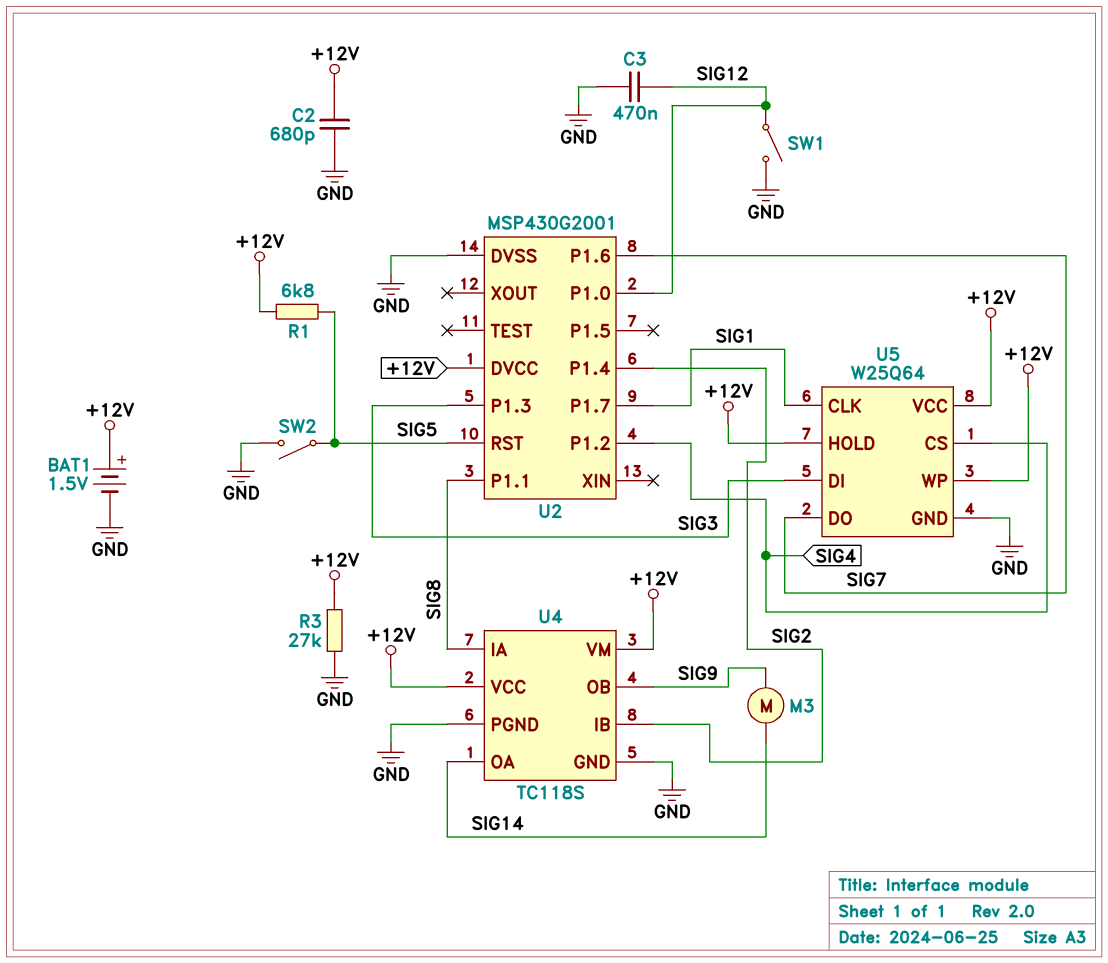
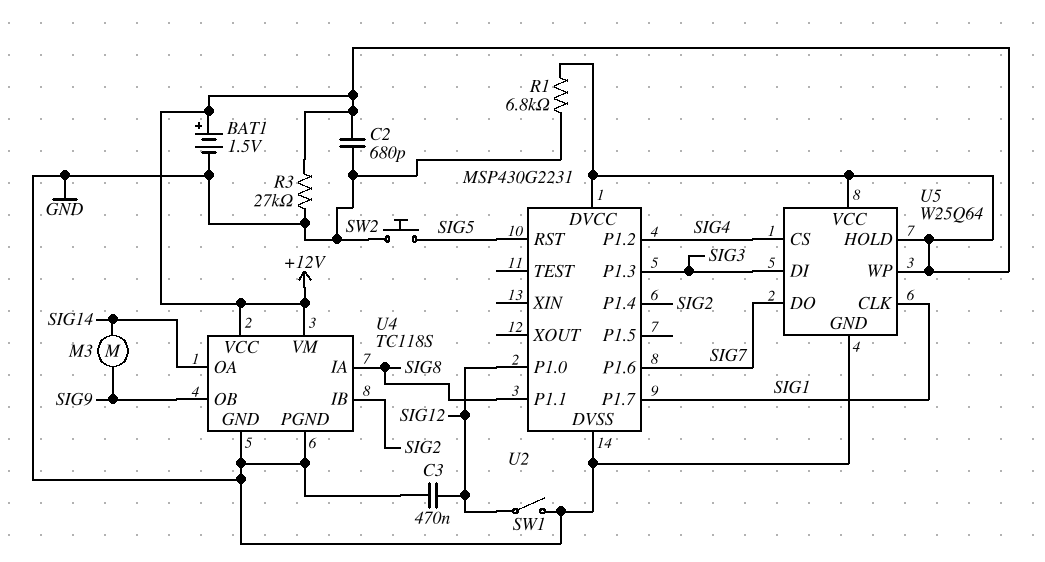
R1: 6.8k (+12V, SIG5) -> 6.8k (+12V, GND)
SW2: switch (GND, SIG5) -> button (GND, SIG5)
U2: MSP430G2001 -> MSP430G2231

